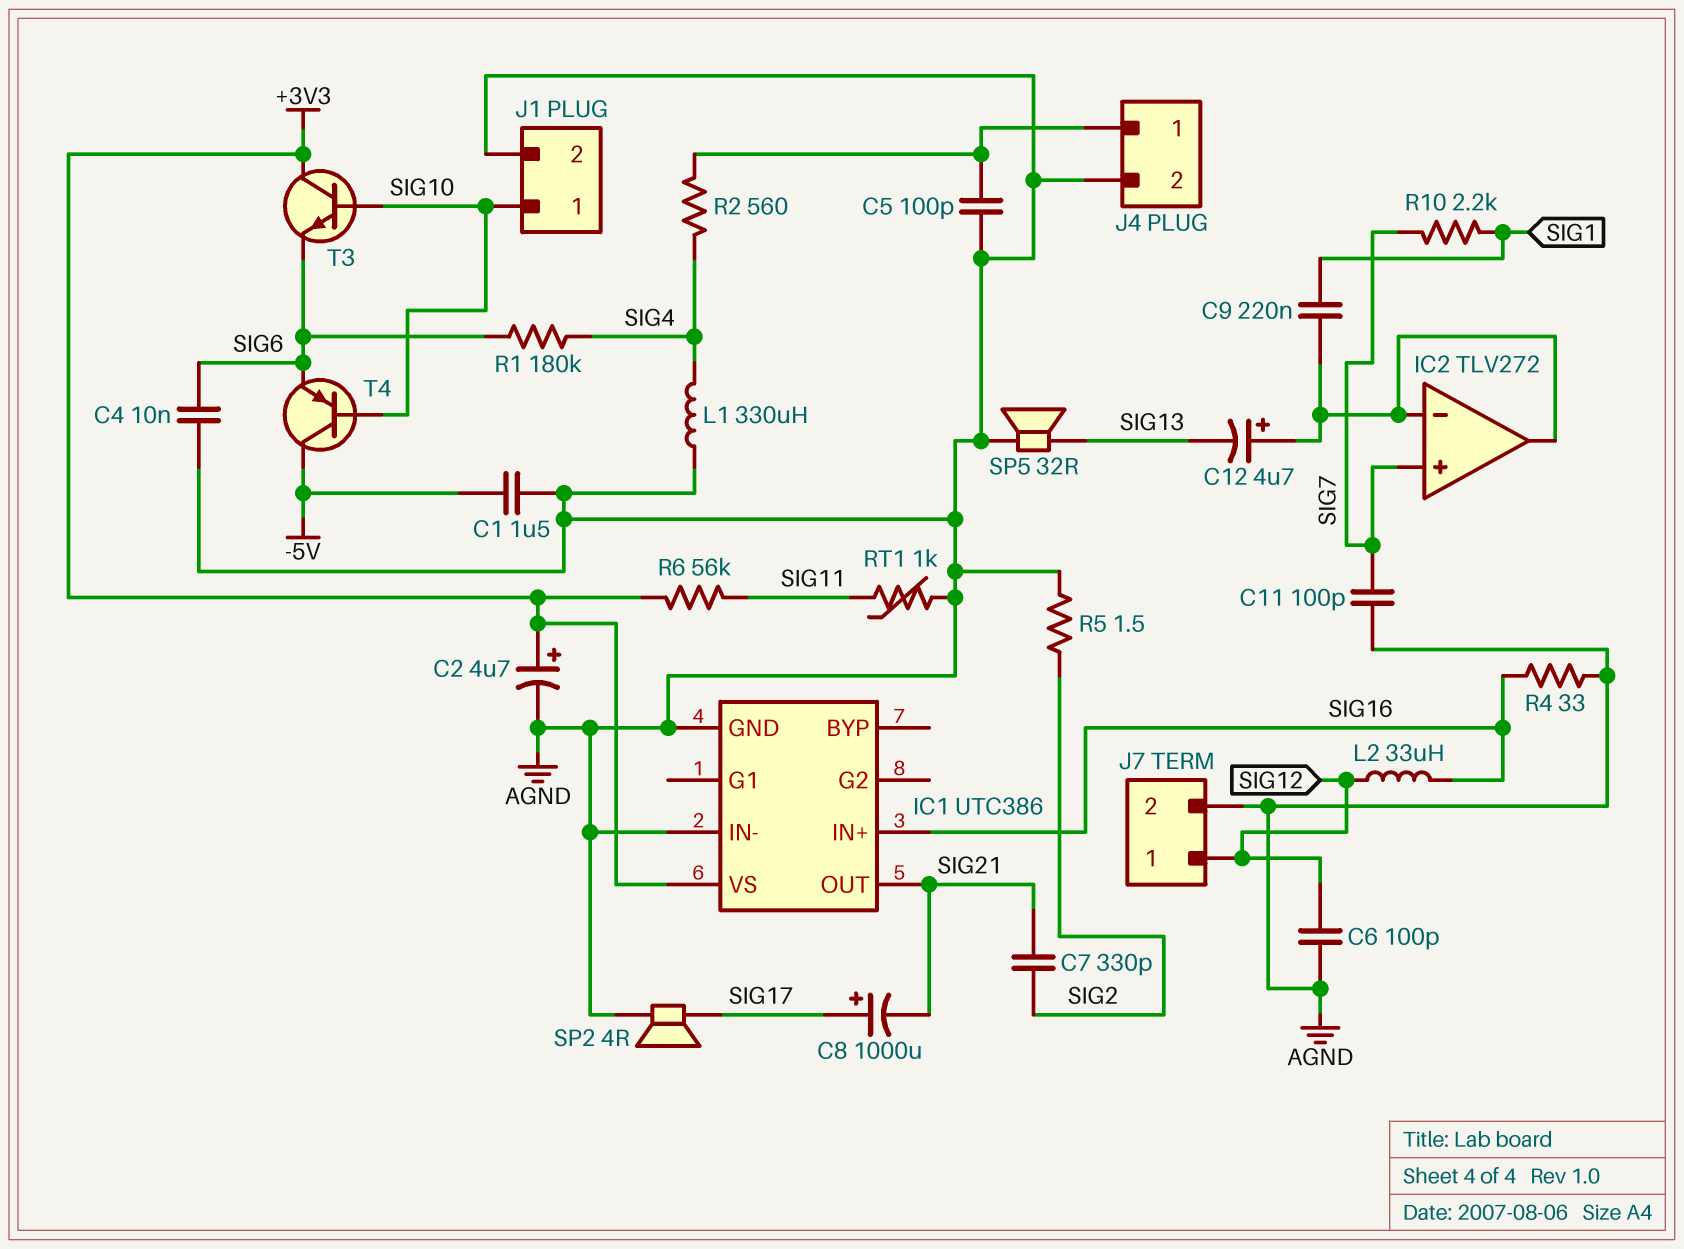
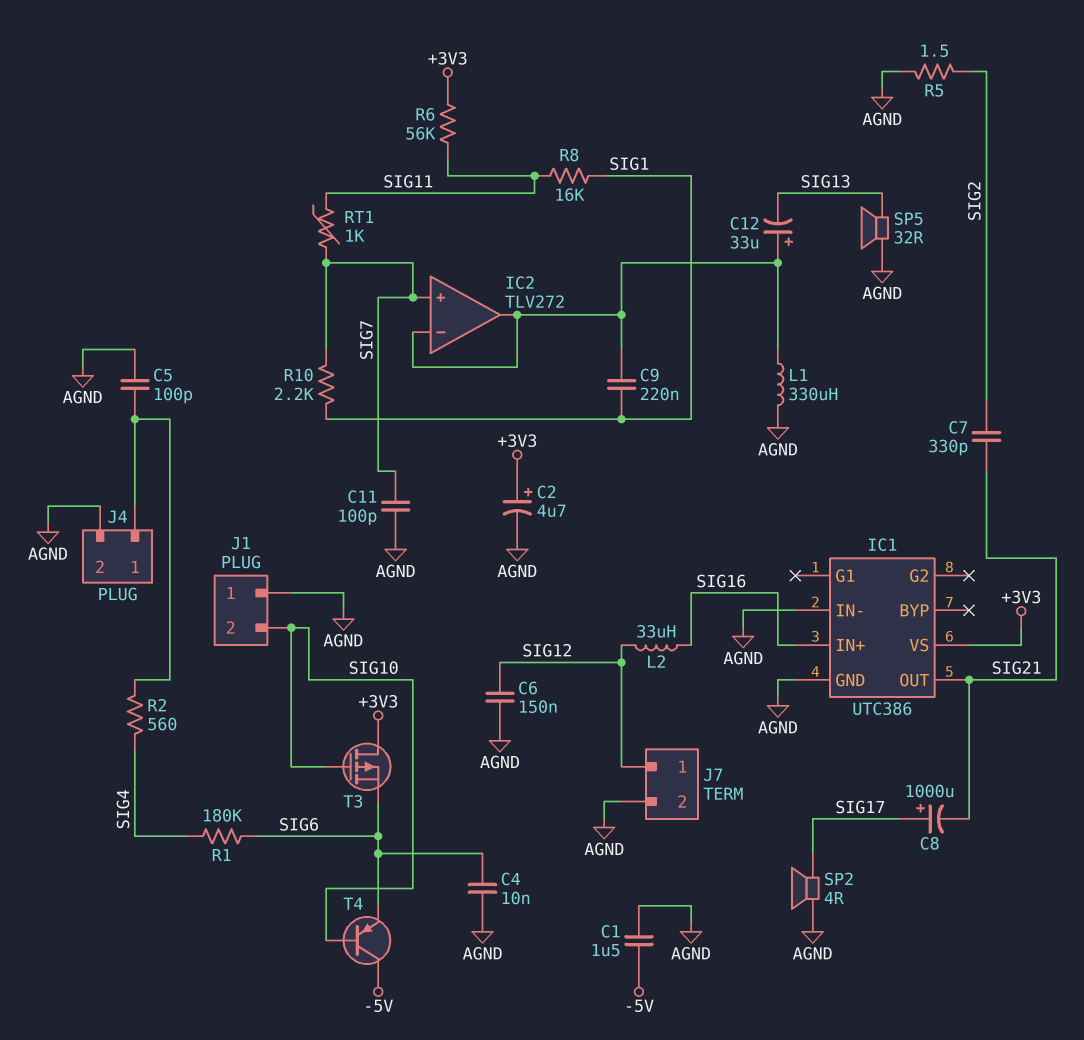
C6: 100pF (AGND, SIG12) -> 150nF (AGND, SIG12)
C12: 4.7uF (plus IC2/in-, minus SIG13) -> 33uF (plus IC2/in-, minus SIG13)
J1 pin 1: SIG10 -> AGND
J1 pin 2: AGND -> SIG10
L1: 330uH (AGND, SIG4) -> 330uH (AGND, IC2/in-)
R4: 33 (AGND, SIG16) -> none
R8: none -> 16k (SIG1, SIG11)
RT1: 1k (AGND, SIG11) -> 1k (SIG7, SIG11)
T3: NPN (B SIG10, C +3V3, E SIG6) -> PMOS (G SIG10, D +3V3, S SIG6)

